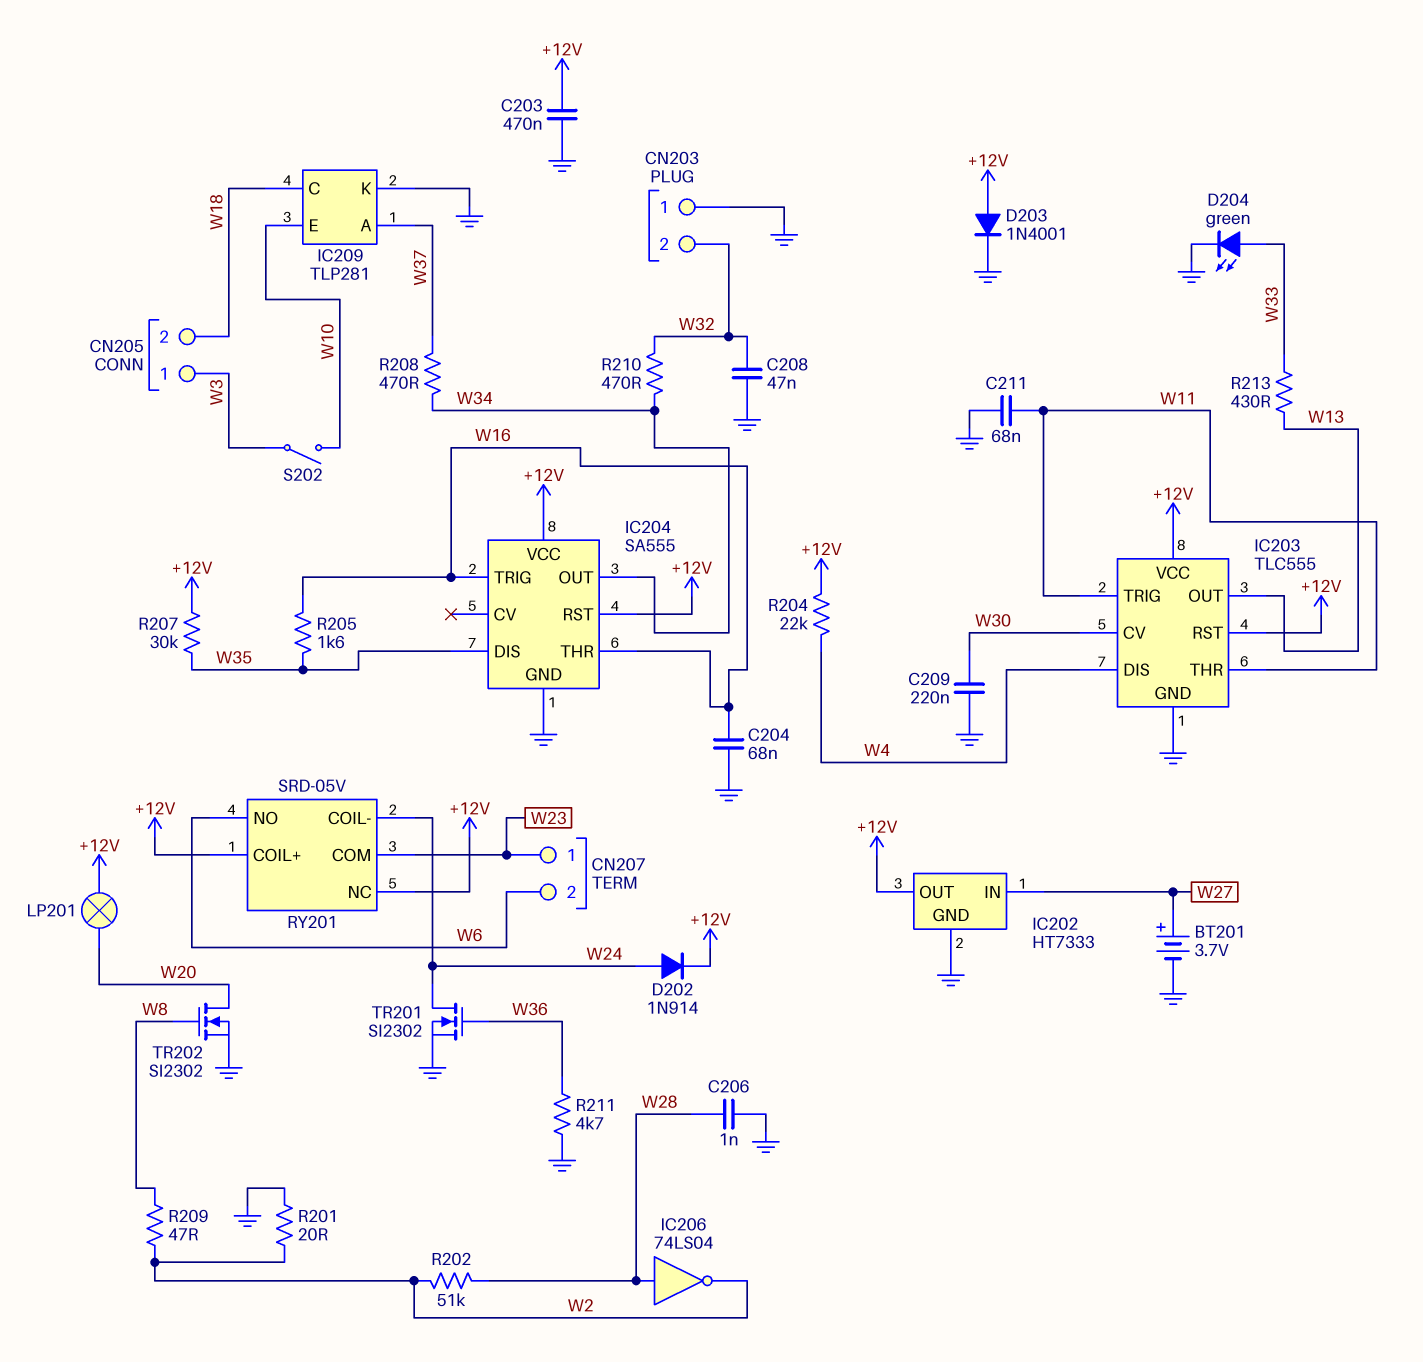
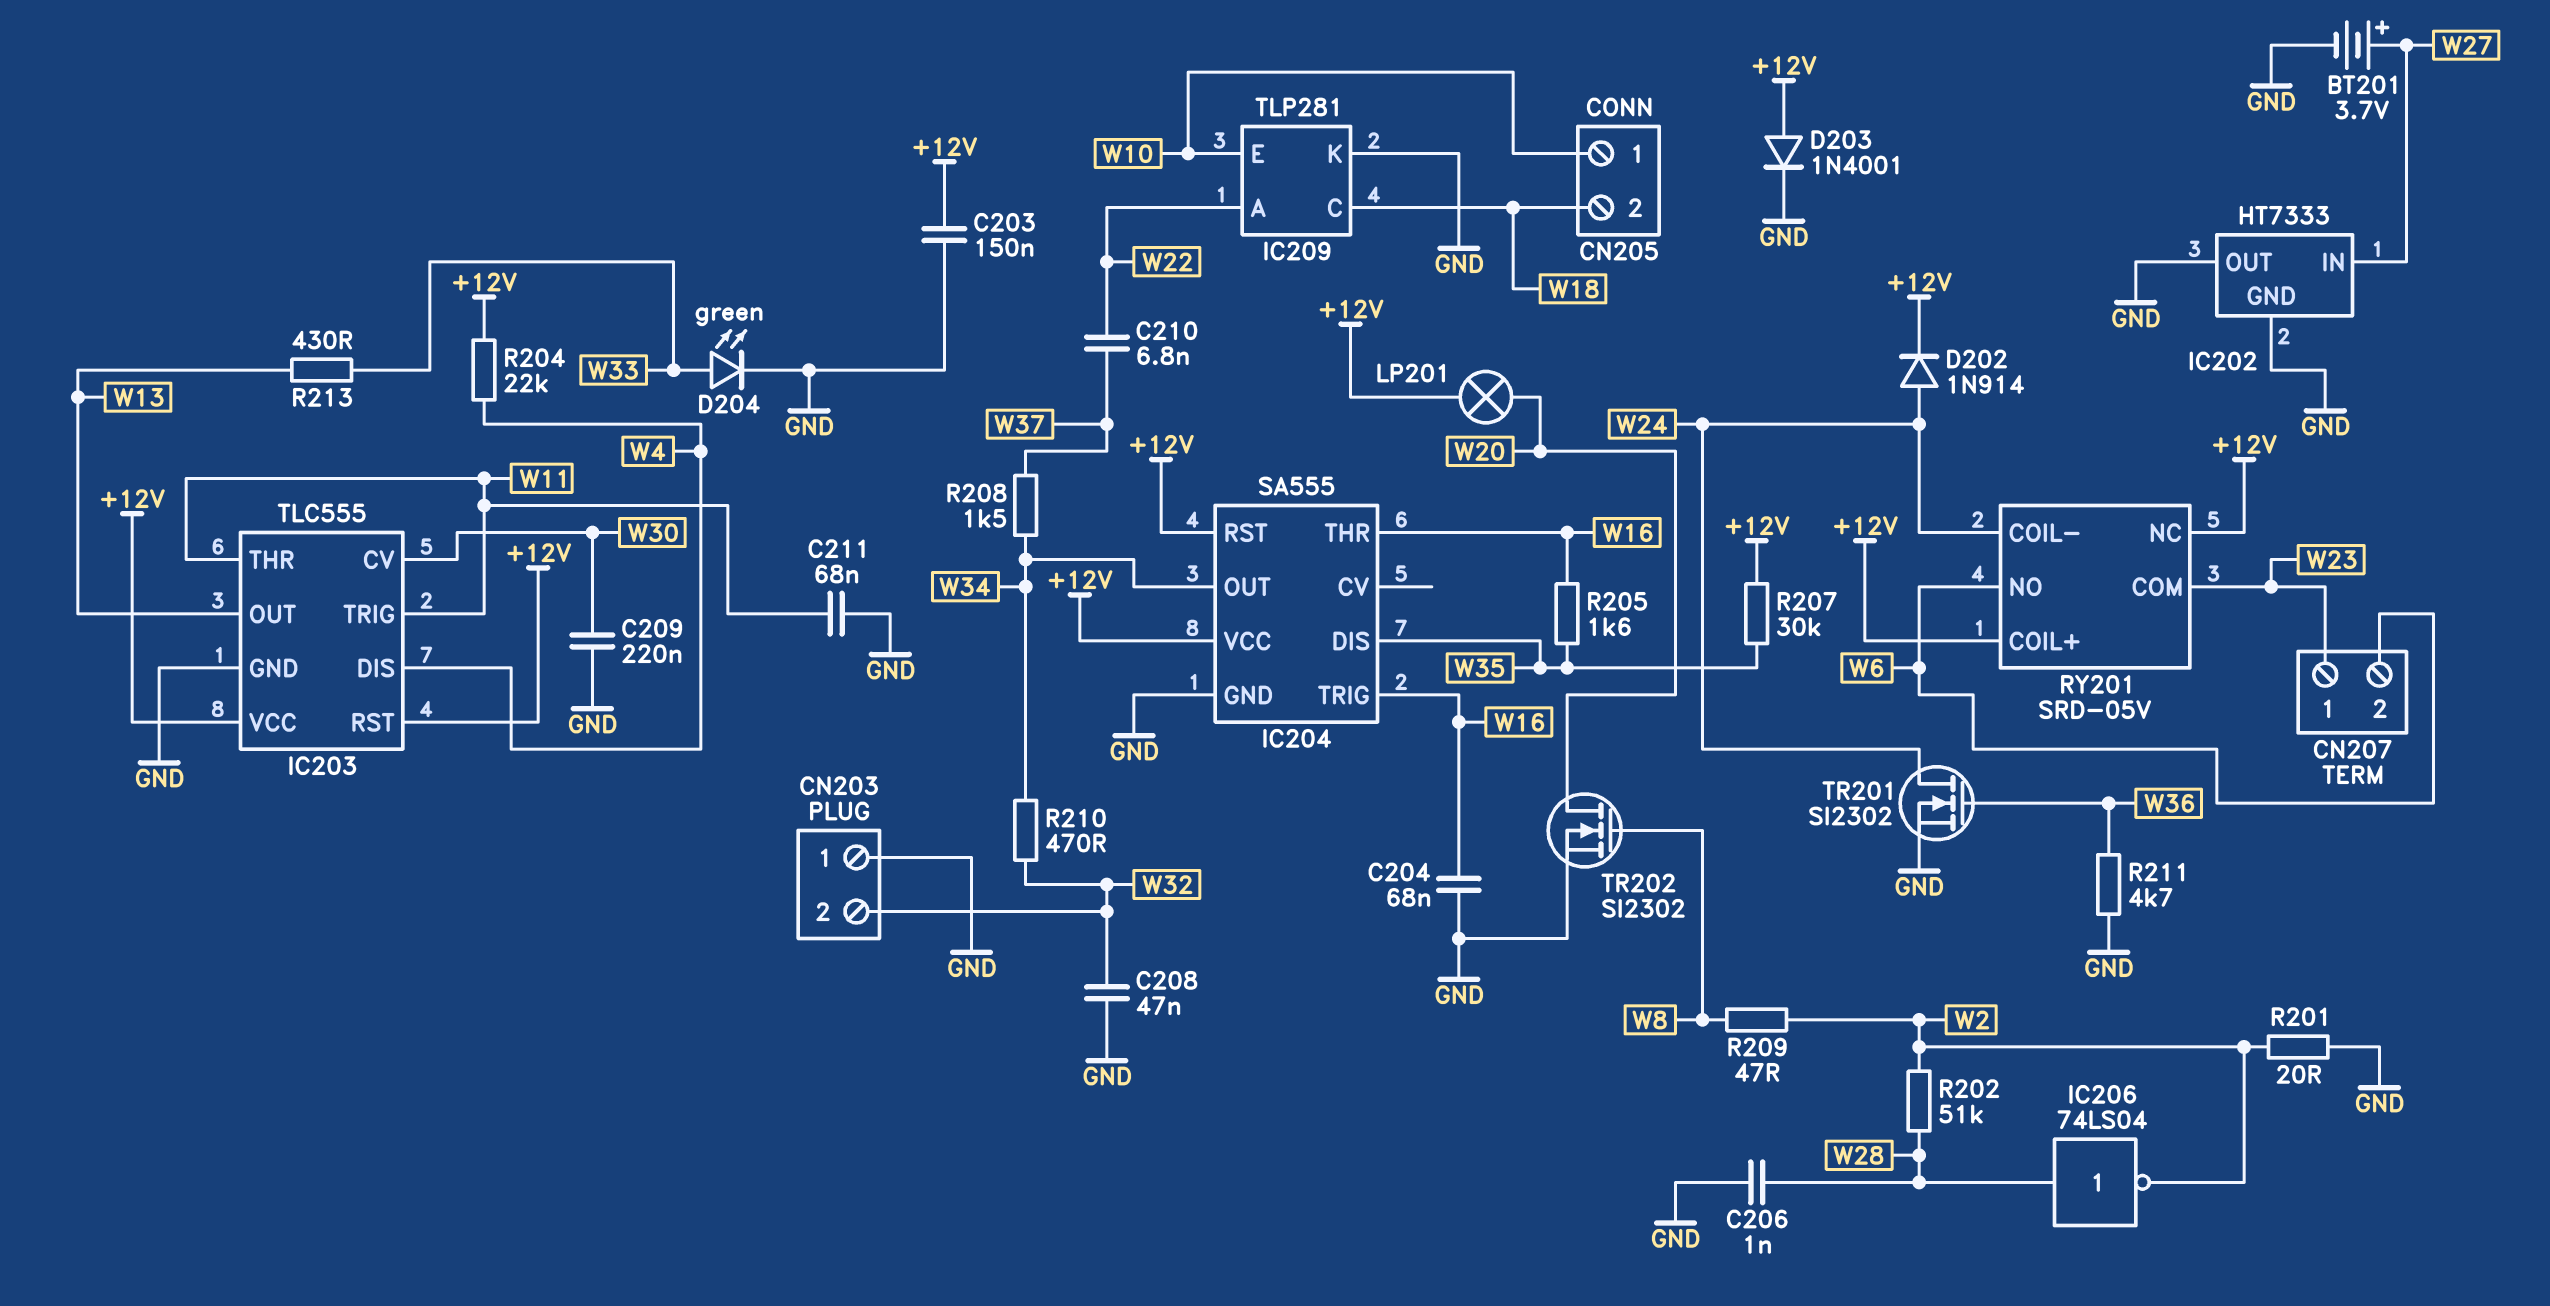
C203: 470nF (+12V, GND) -> 150nF (+12V, GND)
C210: none -> 6.8nF (W22, W37)
CN205 pin 1: W3 -> W10
IC202 pin OUT: +12V -> GND
IC209 pin A: W37 -> W22
R208: 470 (W34, W37) -> 1.5k (W34, W37)
S202: switch (W3, W10) -> none

